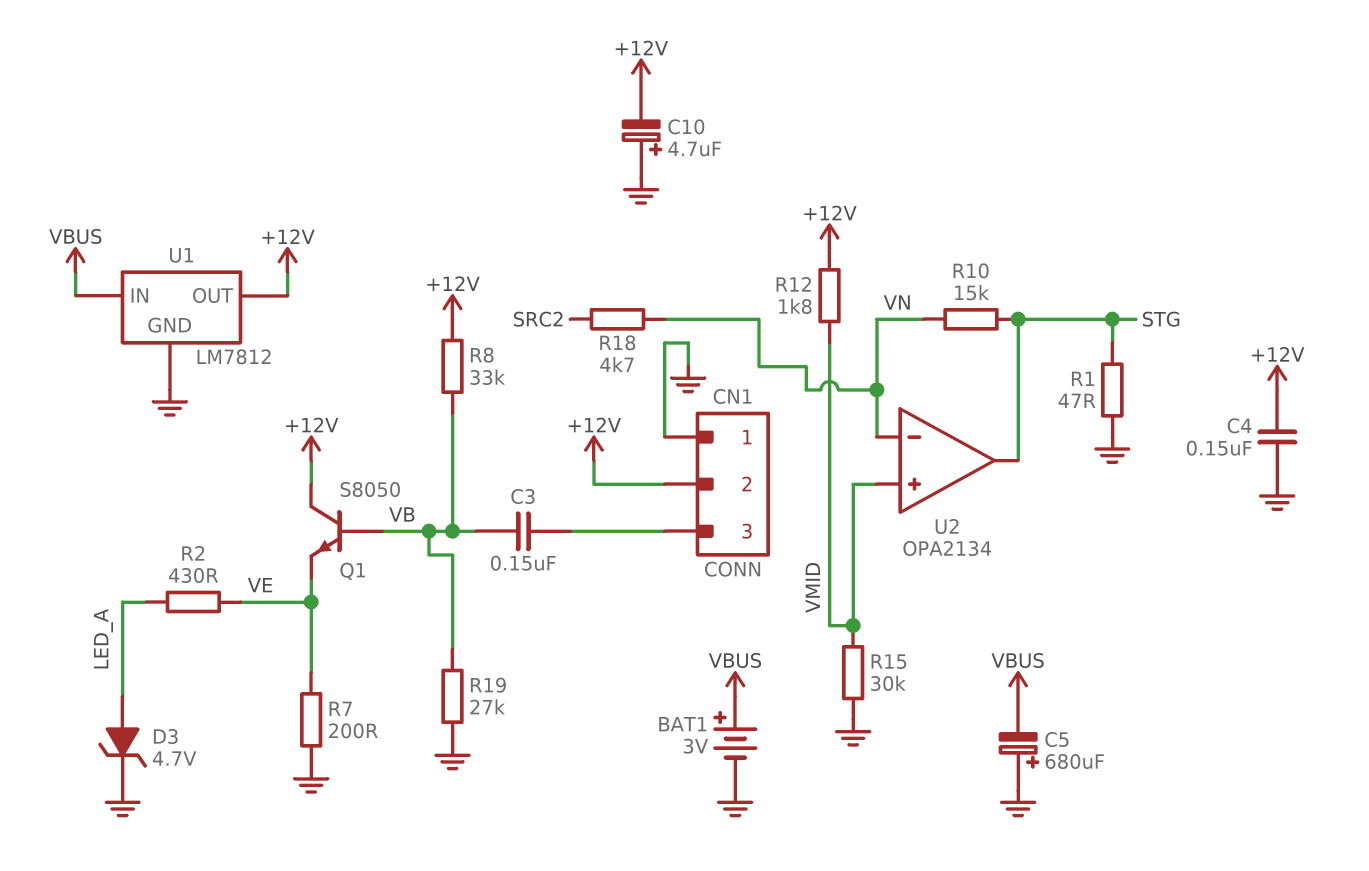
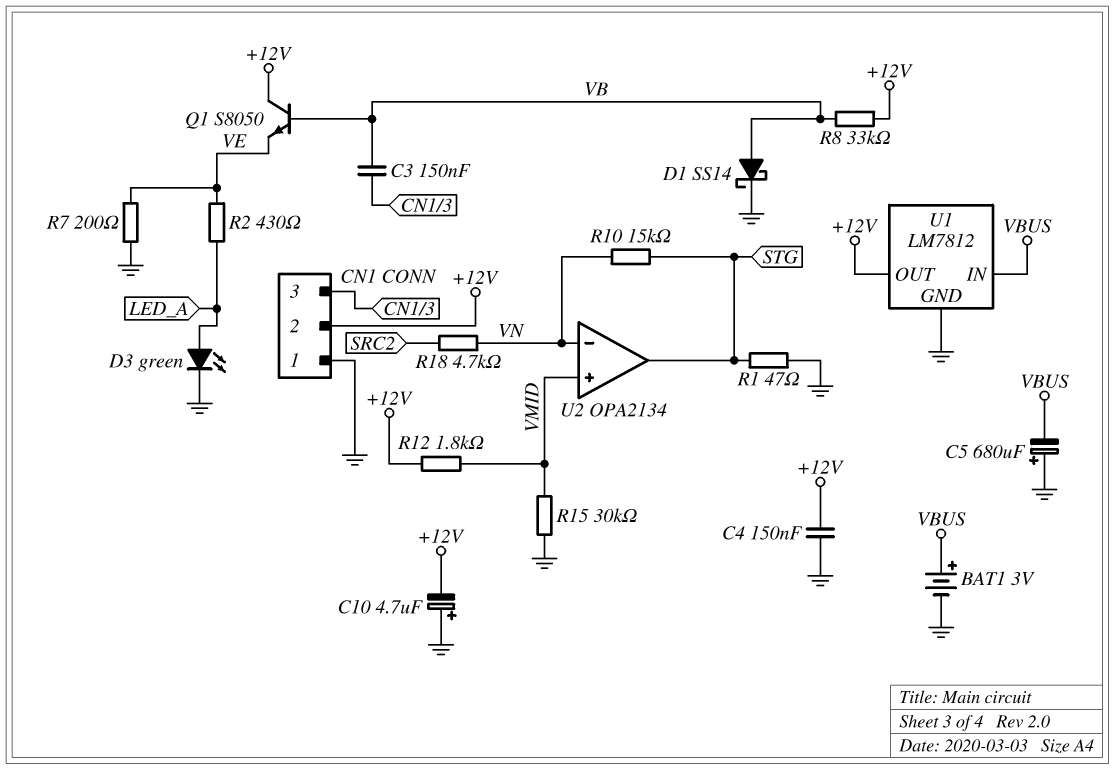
D1: none -> schottky SS14 (A VB, K GND)
D3: zener 4.7V (A LED_A, K GND) -> LED green (A LED_A, K GND)
R19: 27k (GND, VB) -> none

